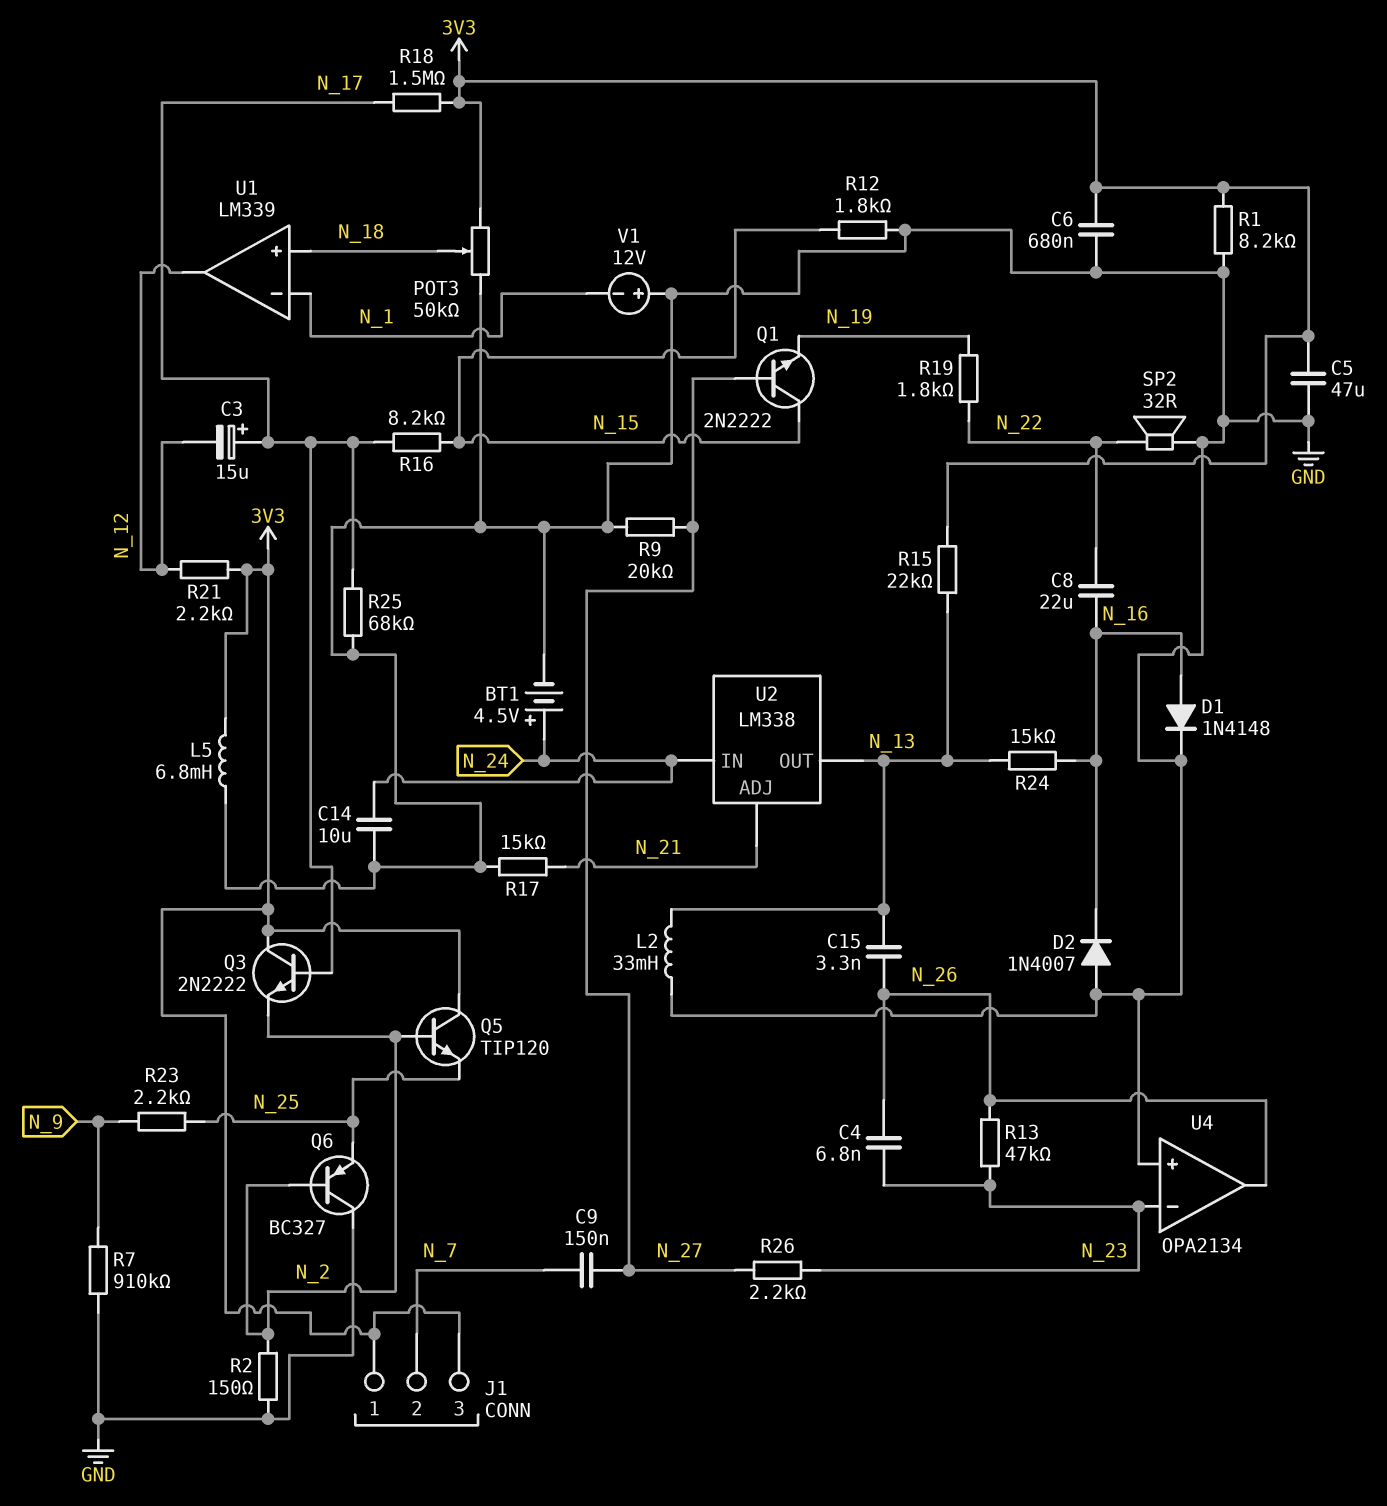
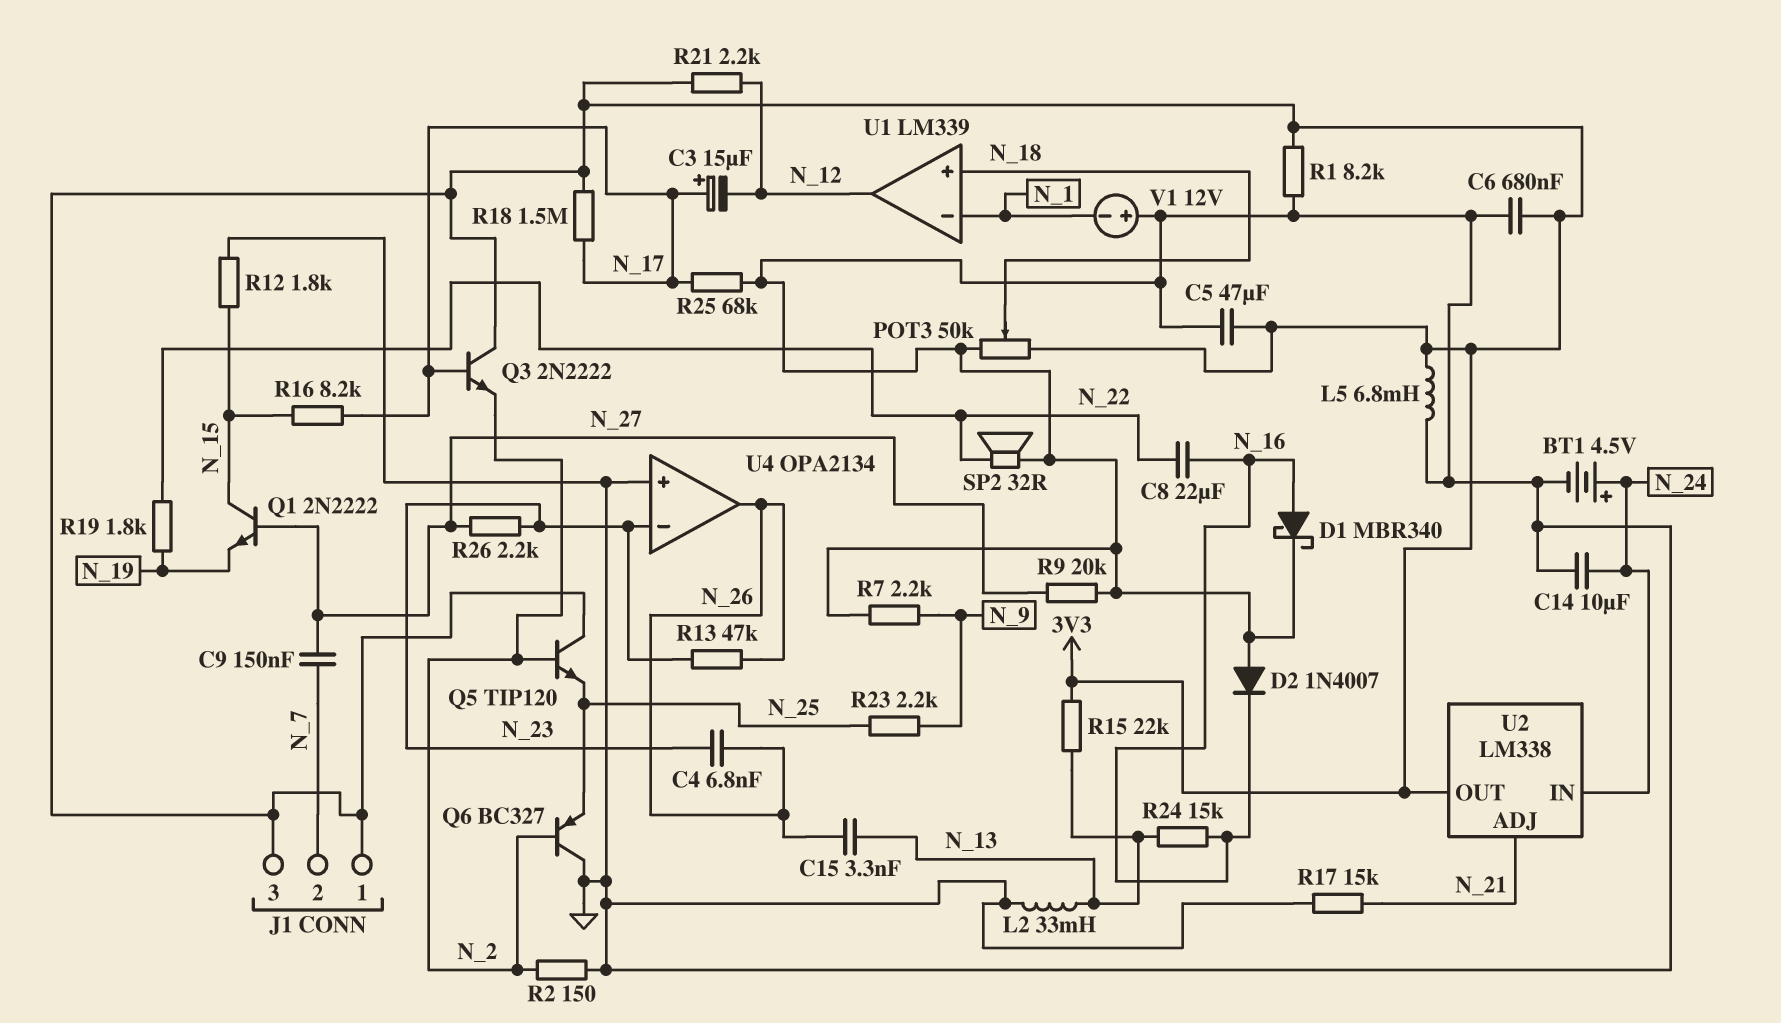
D1: diode 1N4148 (A N_16, K GND) -> schottky MBR340 (A N_16, K GND)
R7: 910k (GND, N_9) -> 2.2k (GND, N_9)
U2 pin OUT: N_13 -> 3V3

